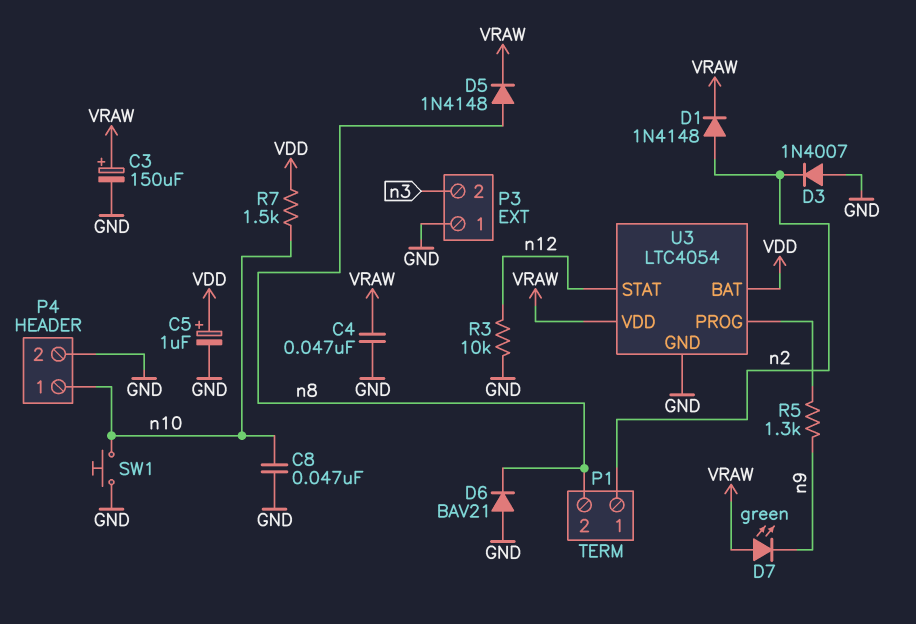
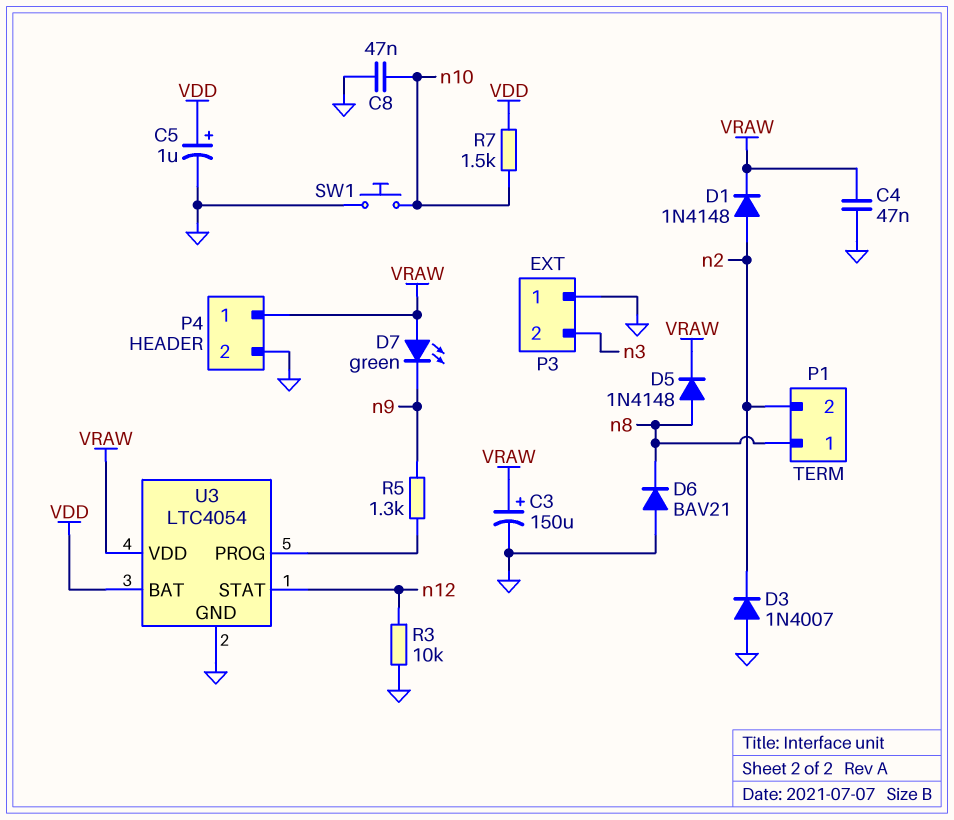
P1 pin 1: n2 -> n8
P1 pin 2: n8 -> n2
P4 pin 1: n10 -> VRAW

